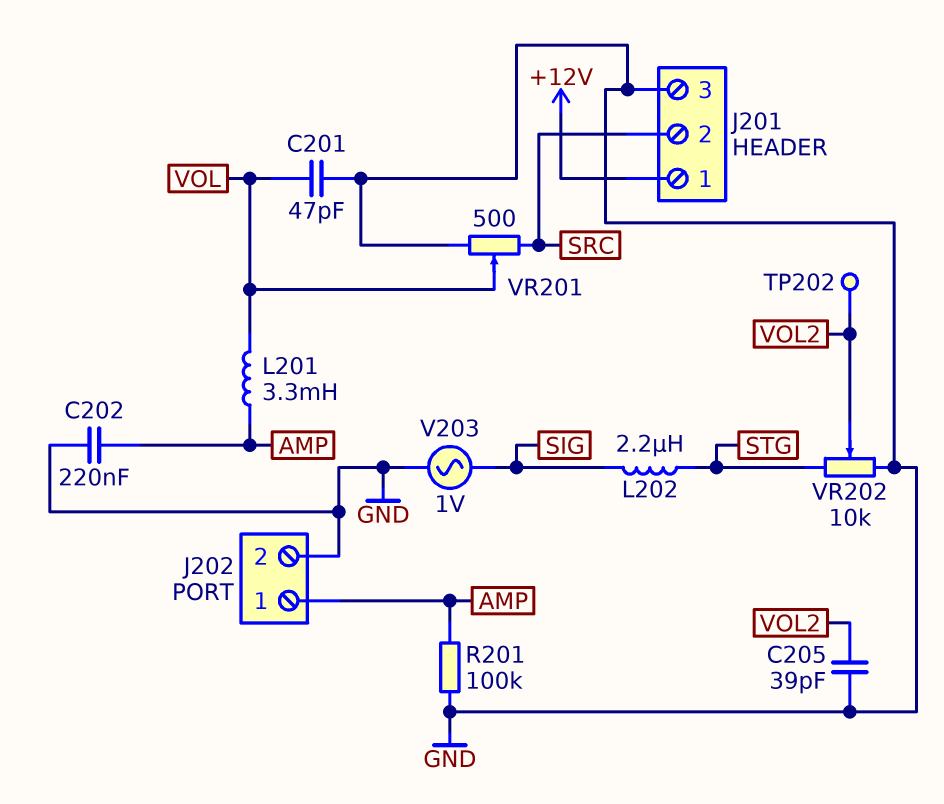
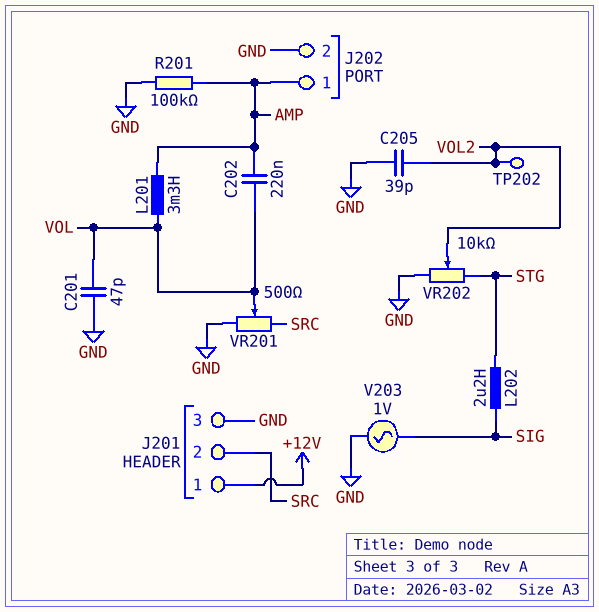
C202: 220nF (AMP, GND) -> 220nF (AMP, VOL)

